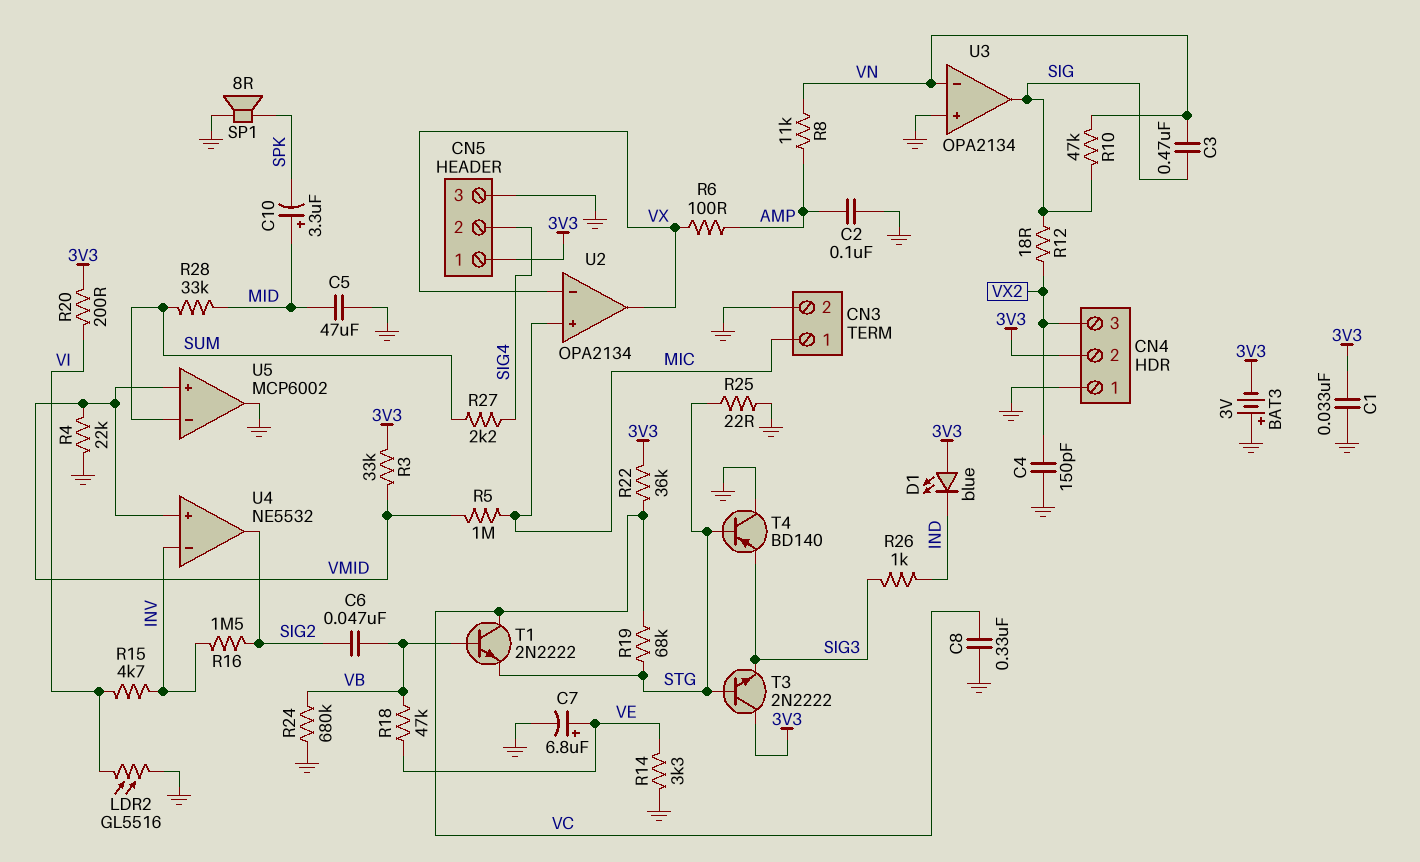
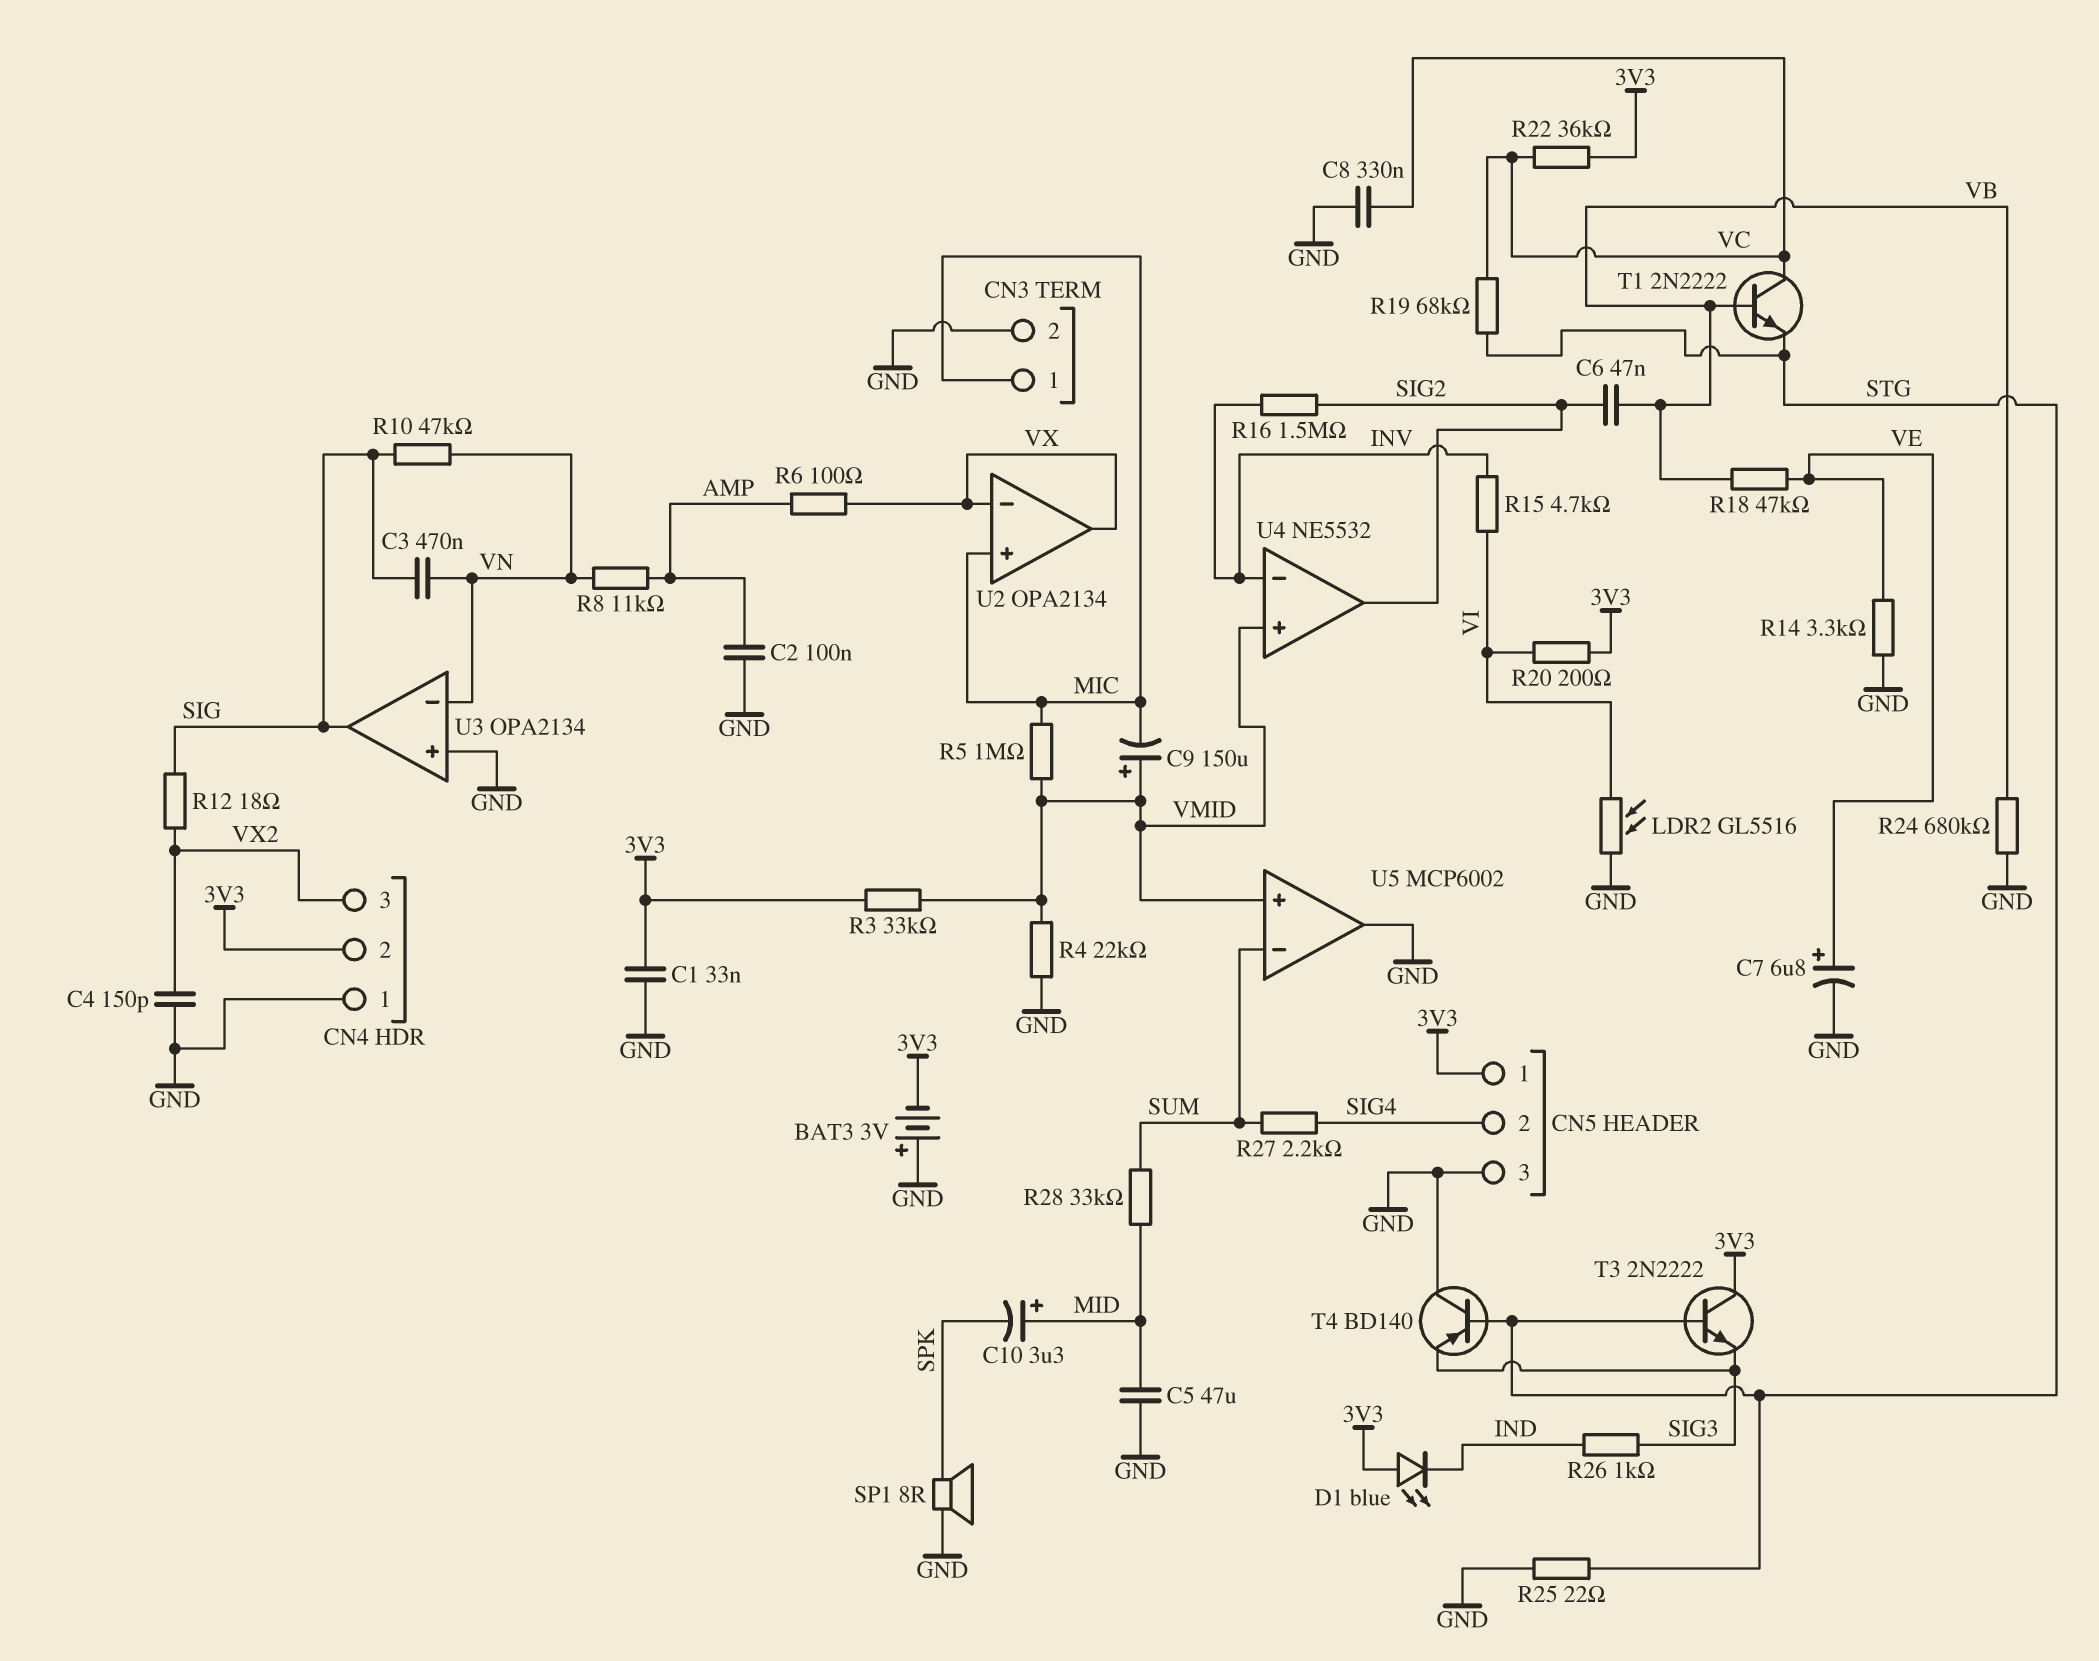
C9: none -> 150uF (plus VMID, minus MIC)

